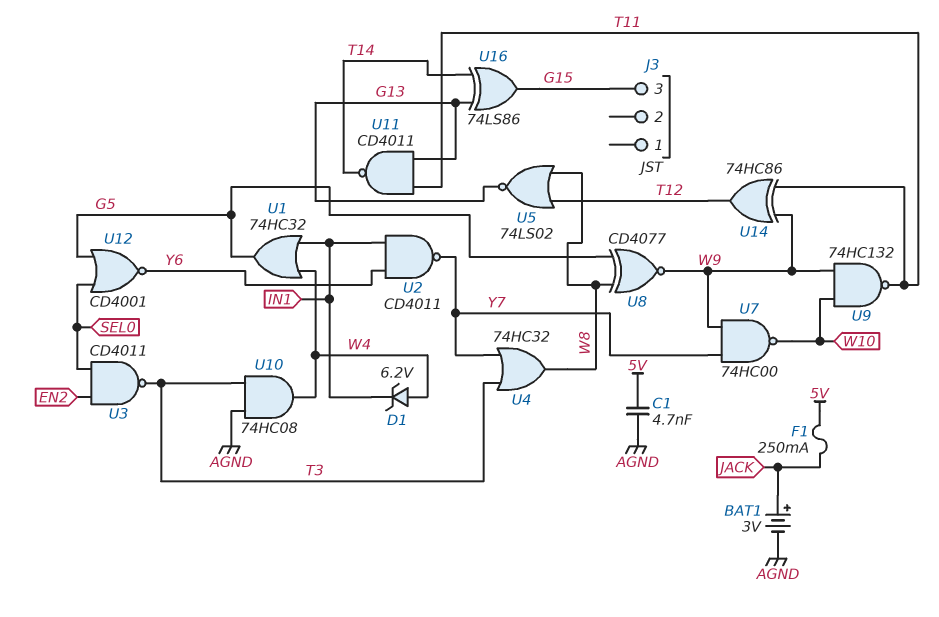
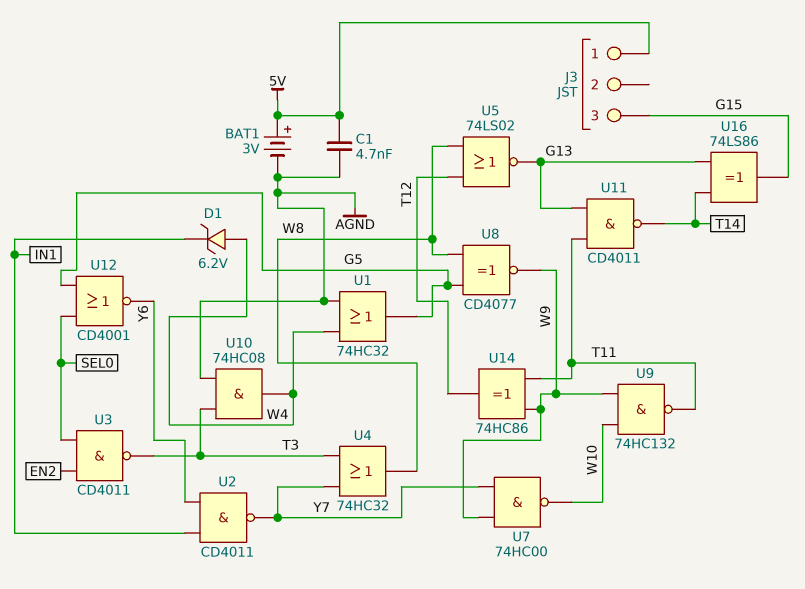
BAT1: 3V (plus JACK, minus AGND) -> 3V (plus 5V, minus AGND)
F1: 250mA (5V, JACK) -> none
J3 pin 1: none -> 5V
U1: OR 74HC32 (in IN1, in W4, out G5) -> OR 74HC32 (in AGND, in W4, out G5)

